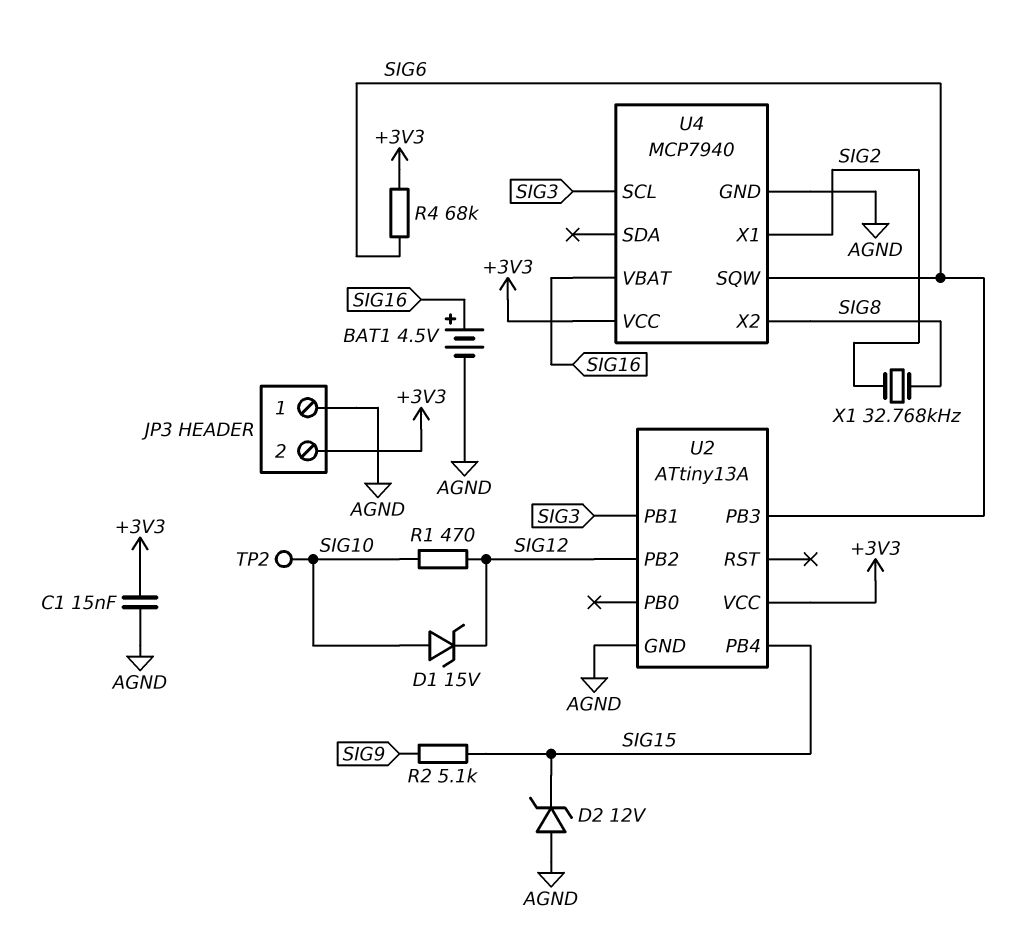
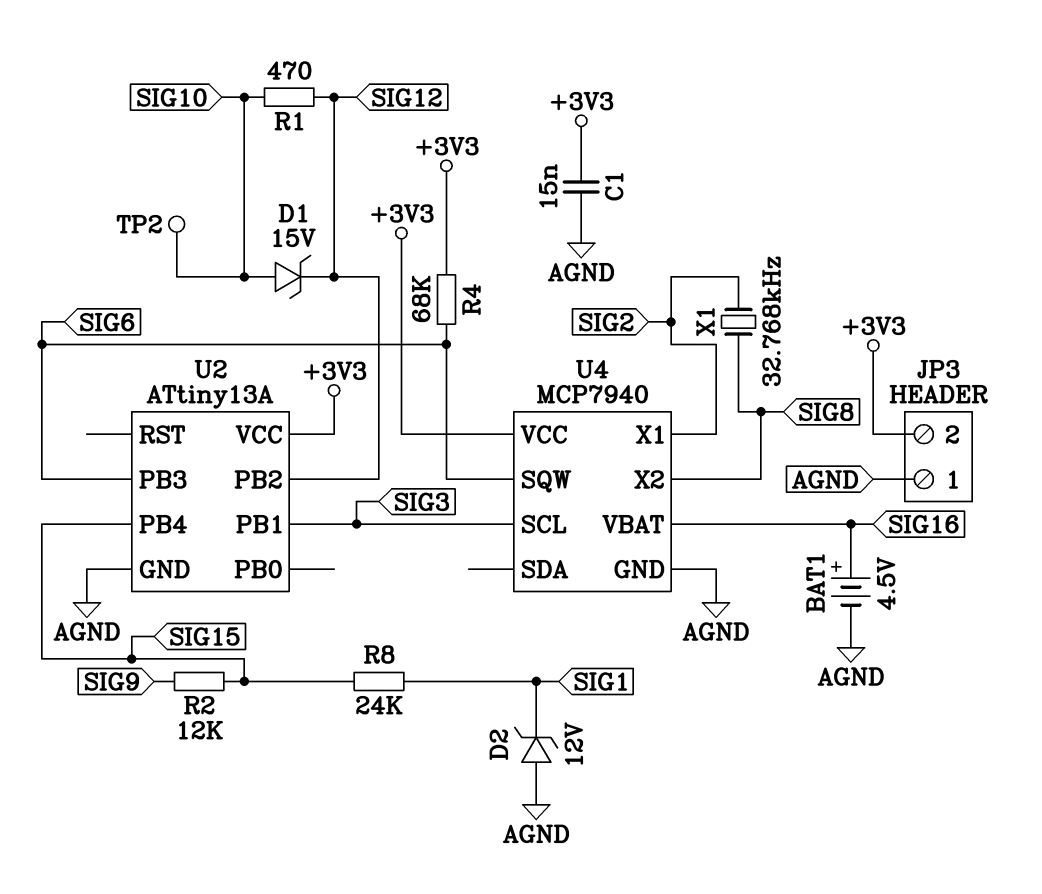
D2: zener 12V (A AGND, K SIG15) -> zener 12V (A AGND, K SIG1)
R2: 5.1k (SIG9, SIG15) -> 12k (SIG9, SIG15)
R8: none -> 24k (SIG1, SIG15)

